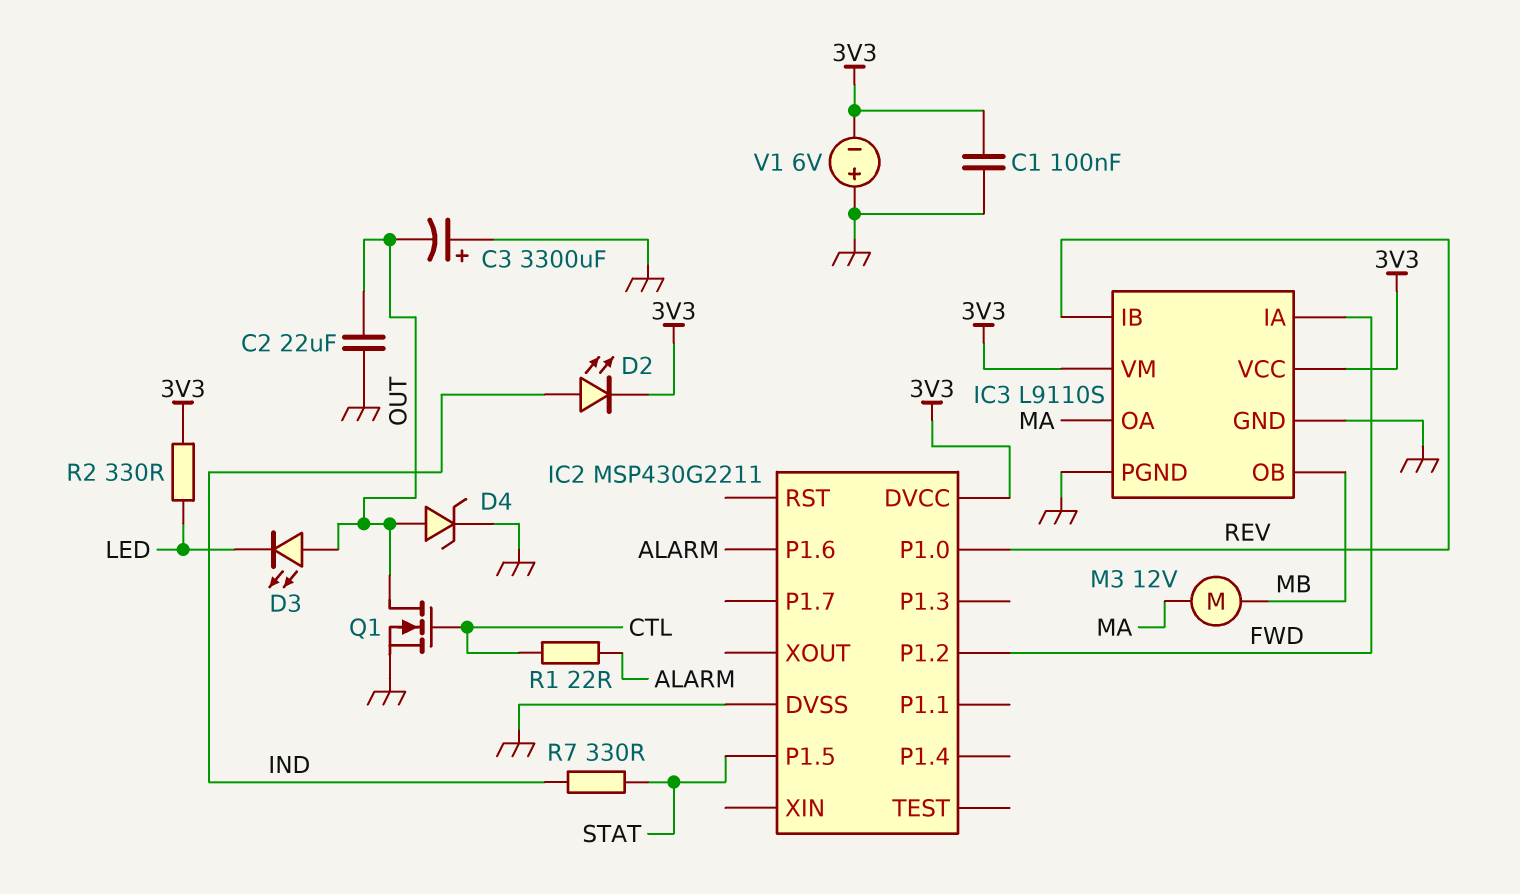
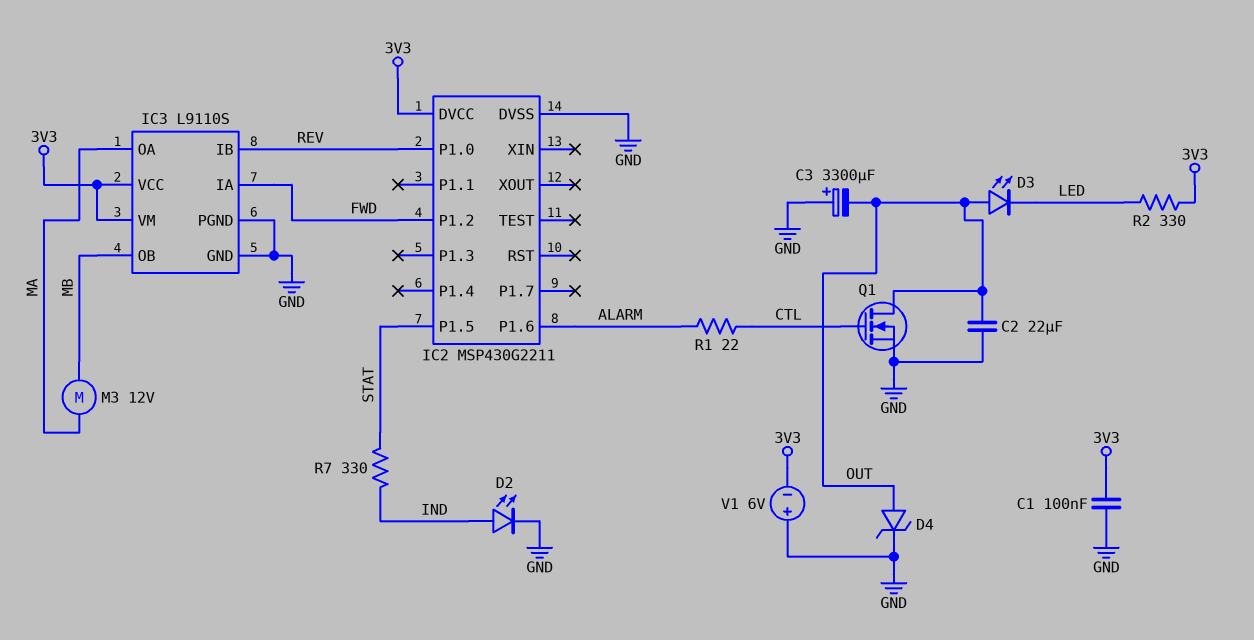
D2: LED (A IND, K 3V3) -> LED (A IND, K GND)

